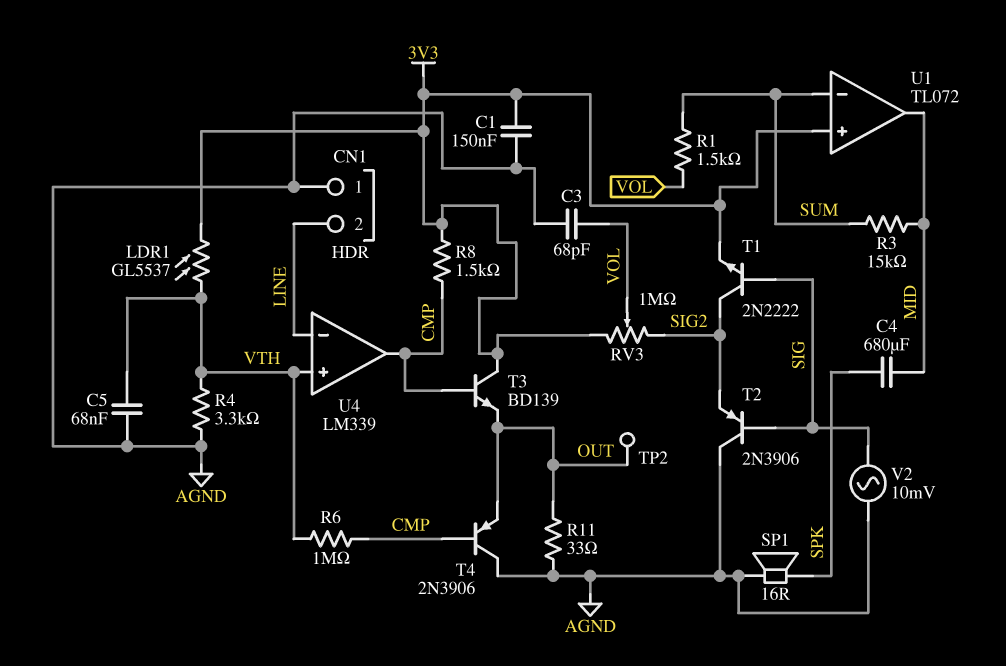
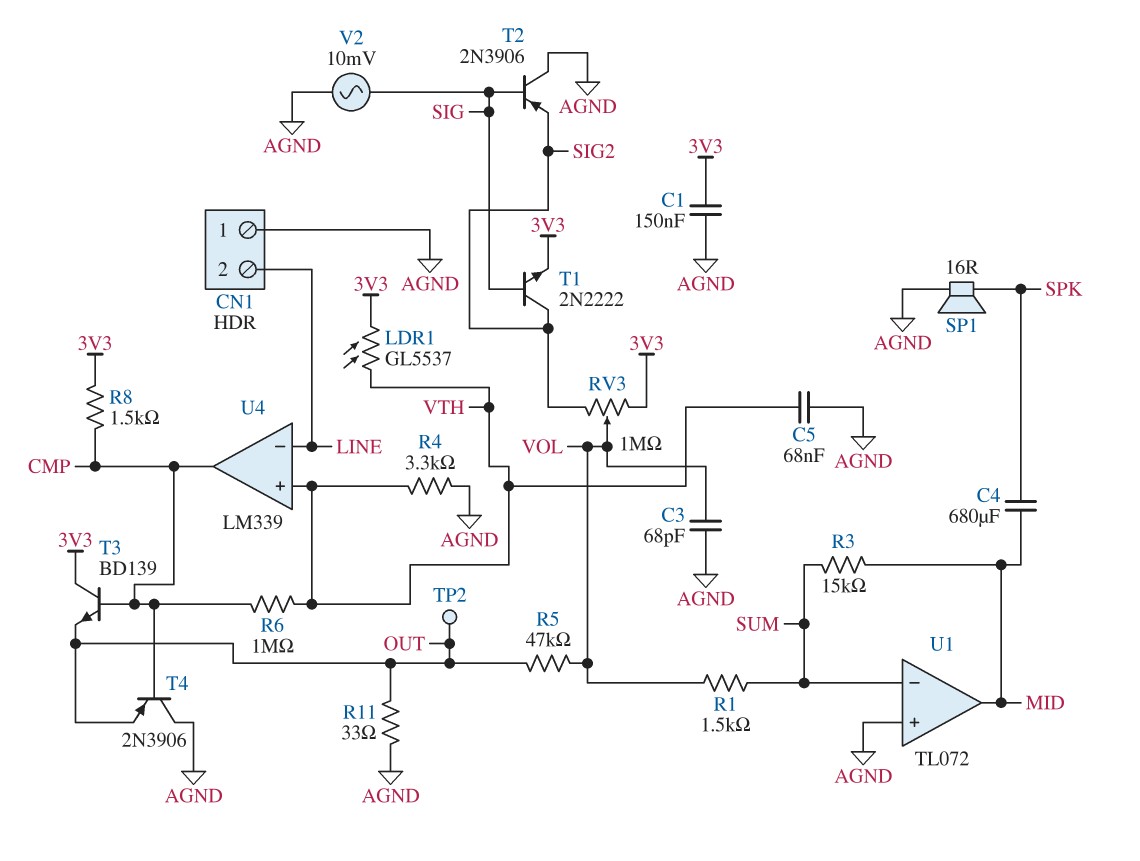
R5: none -> 47k (OUT, VOL)
U1 pin in+: 3V3 -> AGND

